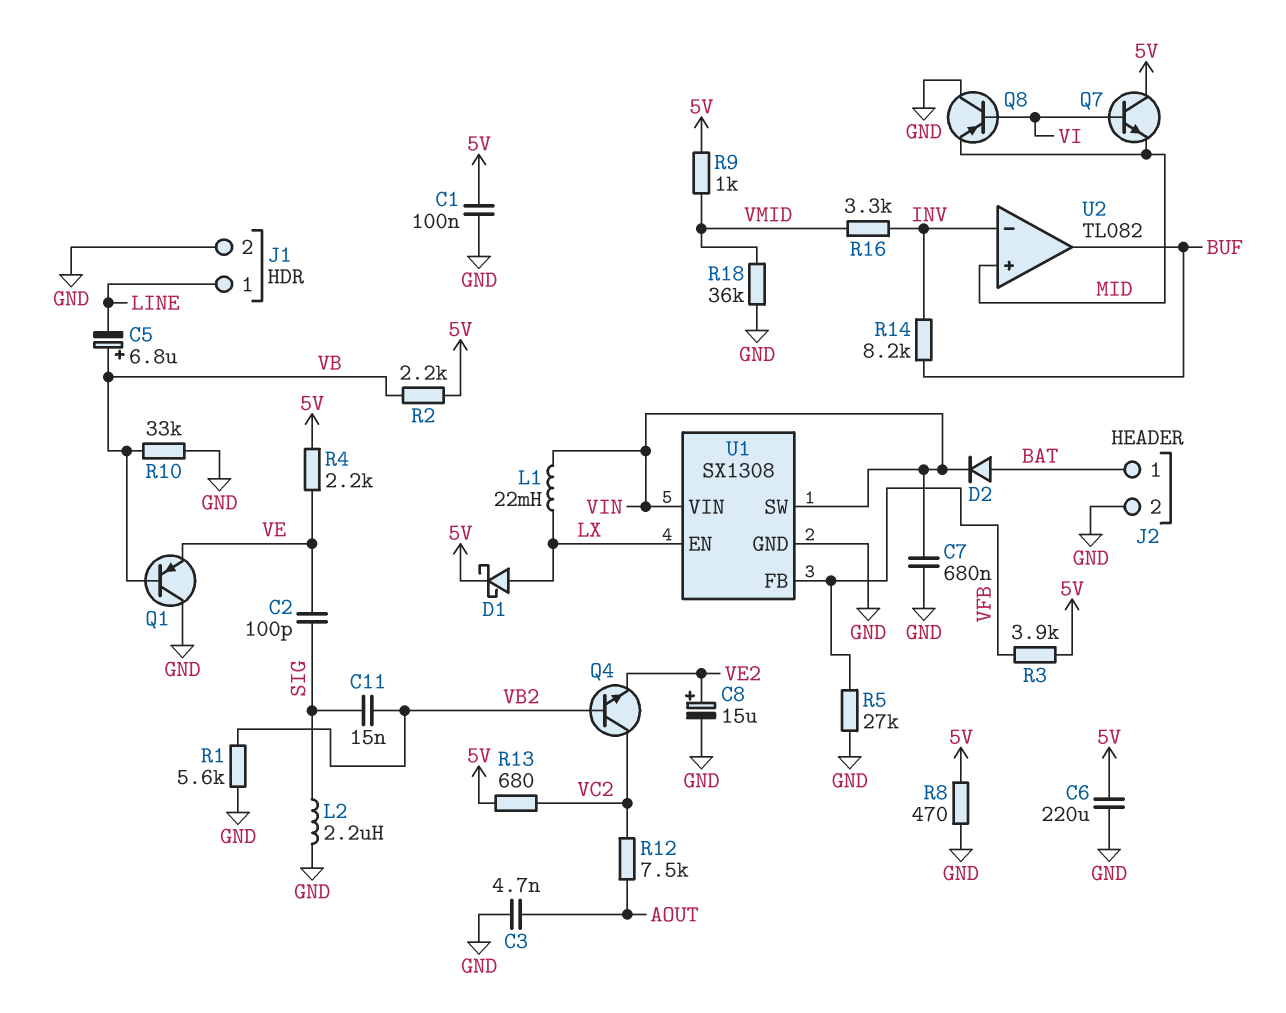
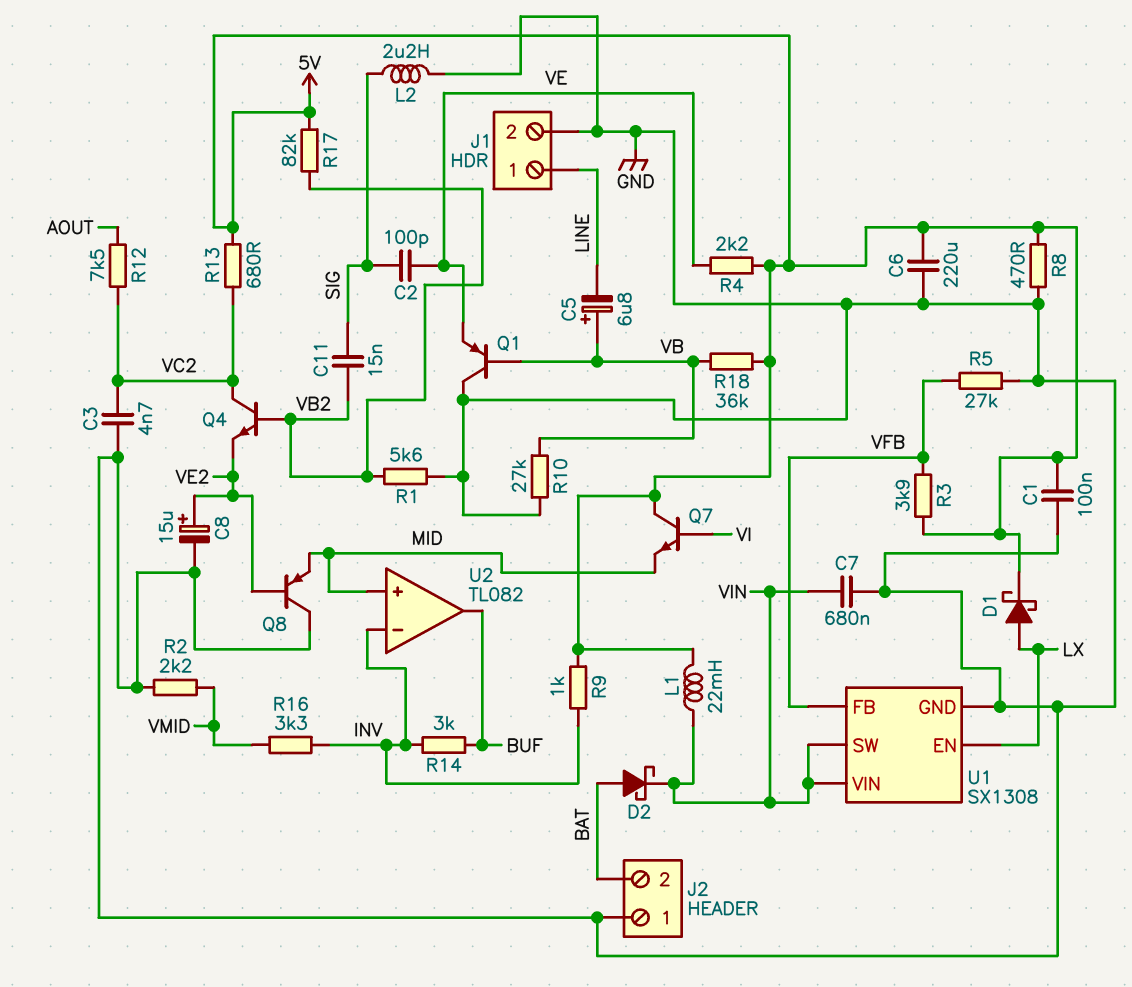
C3: 4.7nF (AOUT, GND) -> 4.7nF (GND, VC2)
D2: diode (A BAT, K VIN) -> schottky (A BAT, K VIN)
J2 pin 1: BAT -> GND
J2 pin 2: GND -> BAT
L1: 22mH (LX, VIN) -> 22mH (5V, VIN)
Q8: PNP (B VI, C GND, E MID) -> PNP (B VE2, C GND, E MID)
R2: 2.2k (5V, VB) -> 2.2k (GND, VMID)
R9: 1k (5V, VMID) -> 1k (5V, INV)
R10: 33k (GND, VB) -> 27k (GND, VB)
R14: 8.2k (BUF, INV) -> 3k (BUF, INV)
R17: none -> 82k (5V, VB2)
R18: 36k (GND, VMID) -> 36k (5V, VB)

